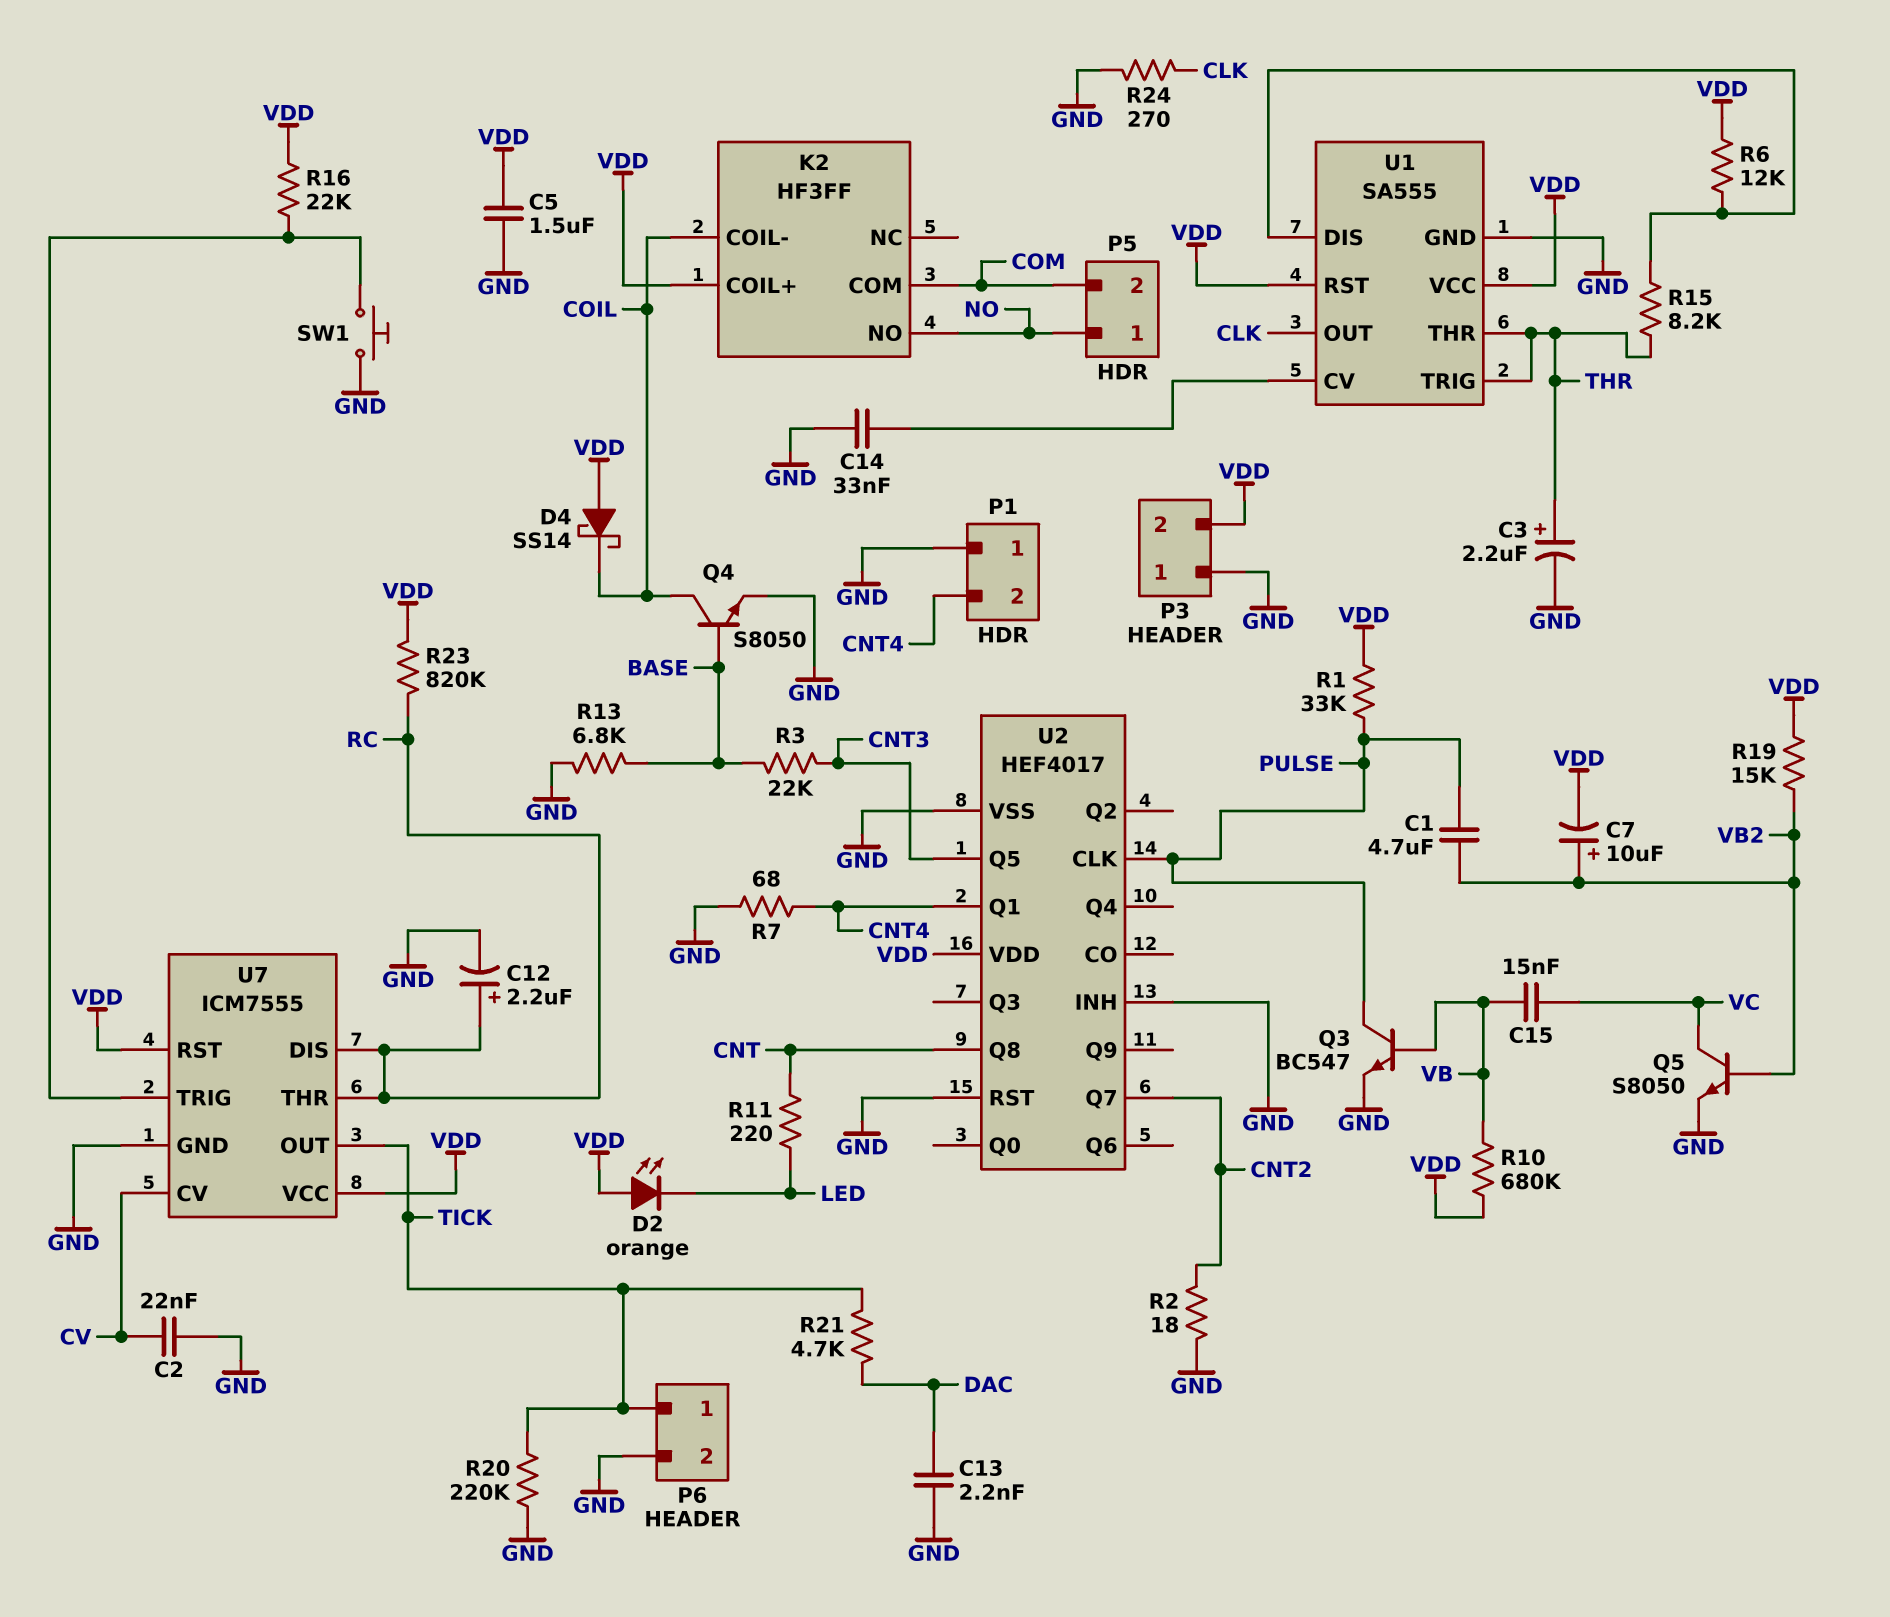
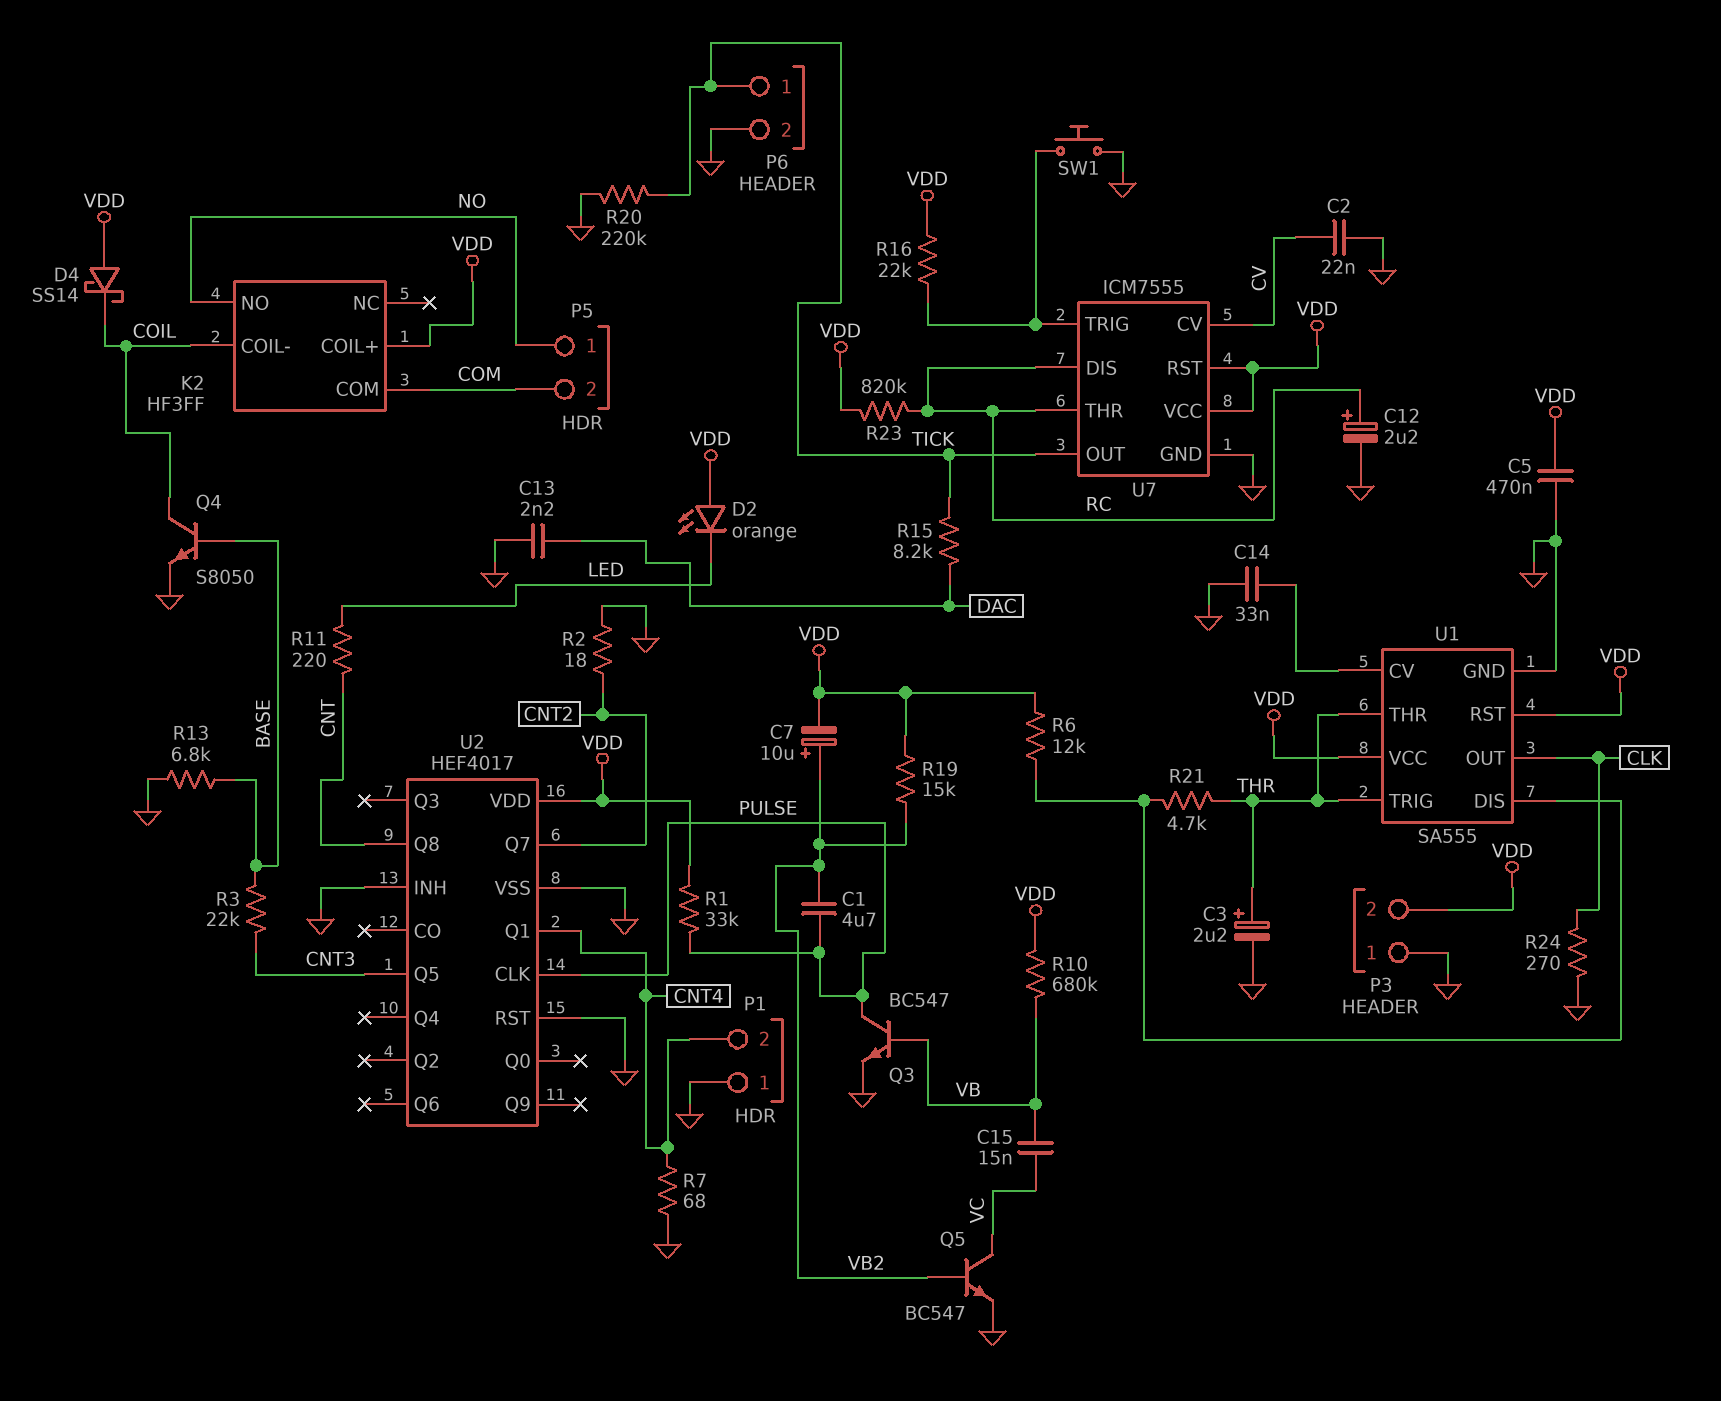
C5: 1.5uF (GND, VDD) -> 470nF (GND, VDD)
Q5: NPN S8050 (B VB2, C VC, E GND) -> NPN BC547 (B VB2, C VC, E GND)
R15: 8.2k (THR, U1/DIS) -> 8.2k (DAC, TICK)
R21: 4.7k (DAC, TICK) -> 4.7k (THR, U1/DIS)

